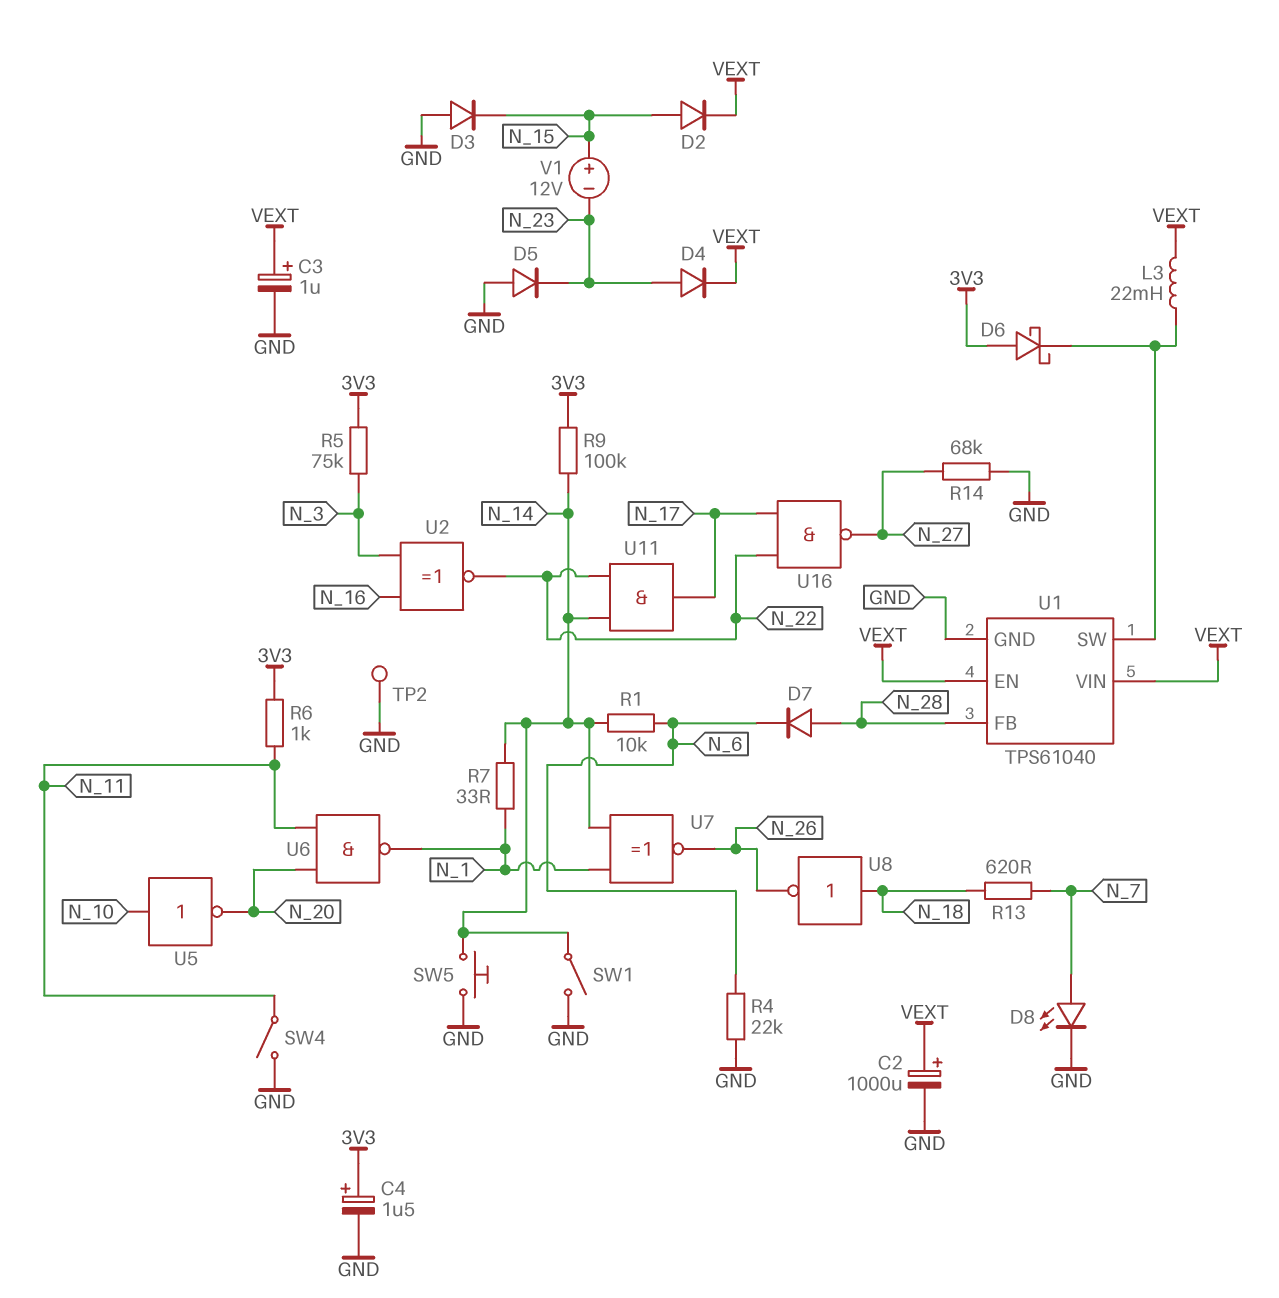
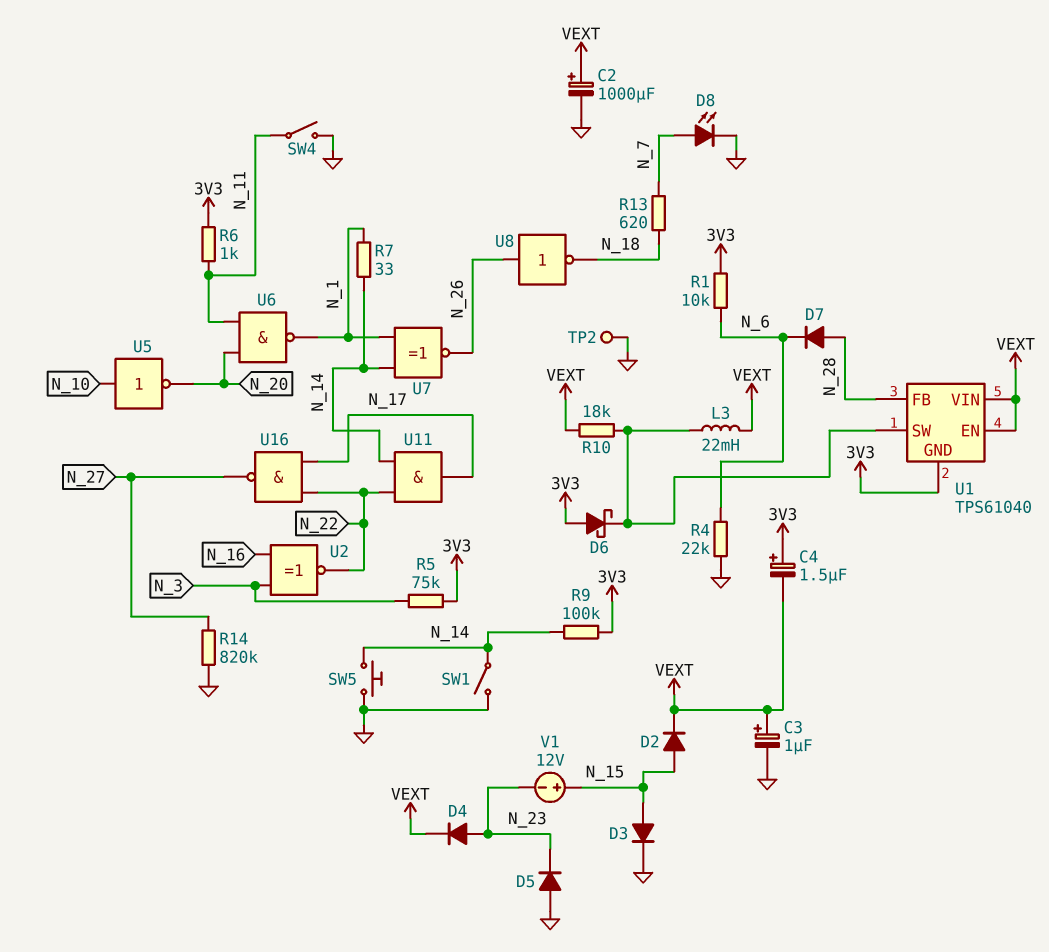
C4: 1.5uF (plus 3V3, minus GND) -> 1.5uF (plus 3V3, minus VEXT)
D3: diode (A GND, K N_15) -> diode (A N_15, K GND)
R1: 10k (N_6, N_14) -> 10k (3V3, N_6)
R10: none -> 18k (U1/SW, VEXT)
R14: 68k (GND, N_27) -> 820k (GND, N_27)
U1 pin GND: GND -> 3V3
U8: NOT (in N_18, out N_26) -> NOT (in N_26, out N_18)

